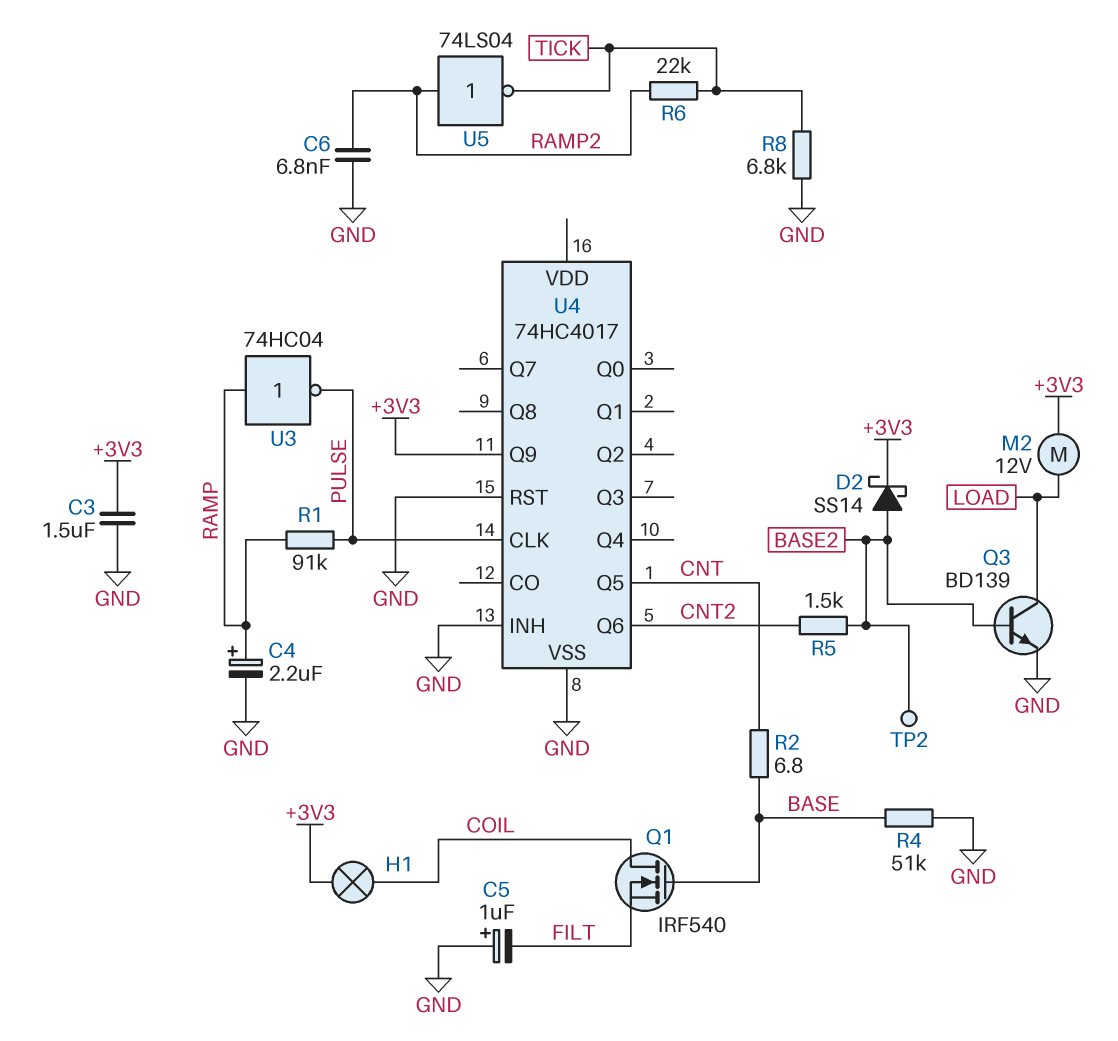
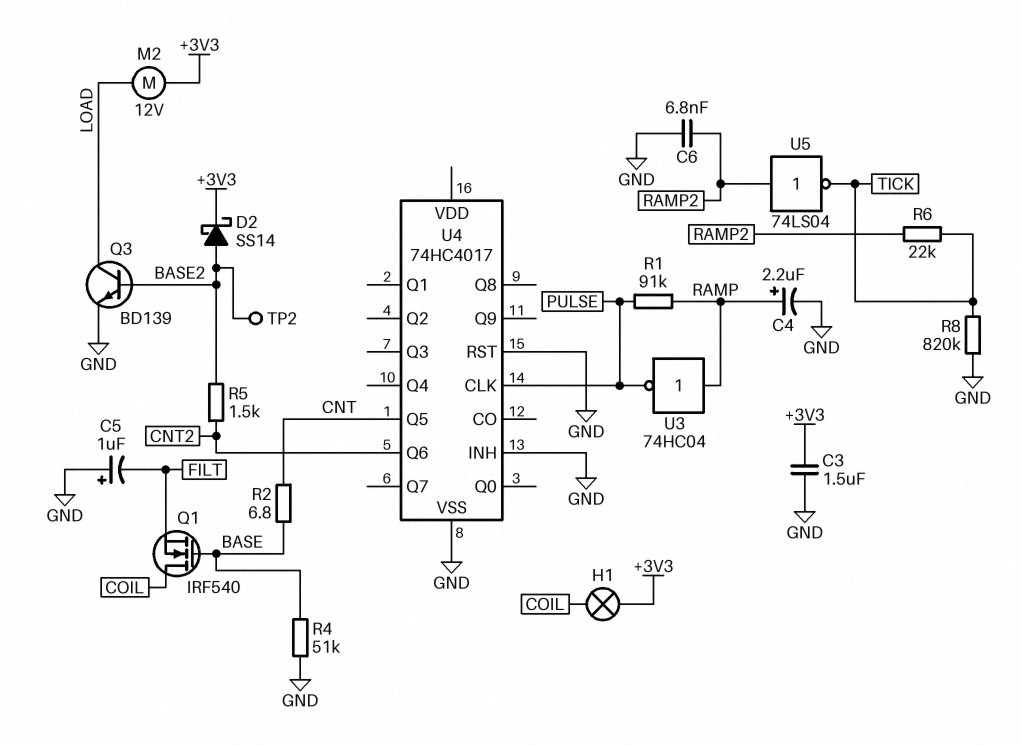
R8: 6.8k (GND, TICK) -> 820k (GND, TICK)
U4 pin Q9: +3V3 -> none

